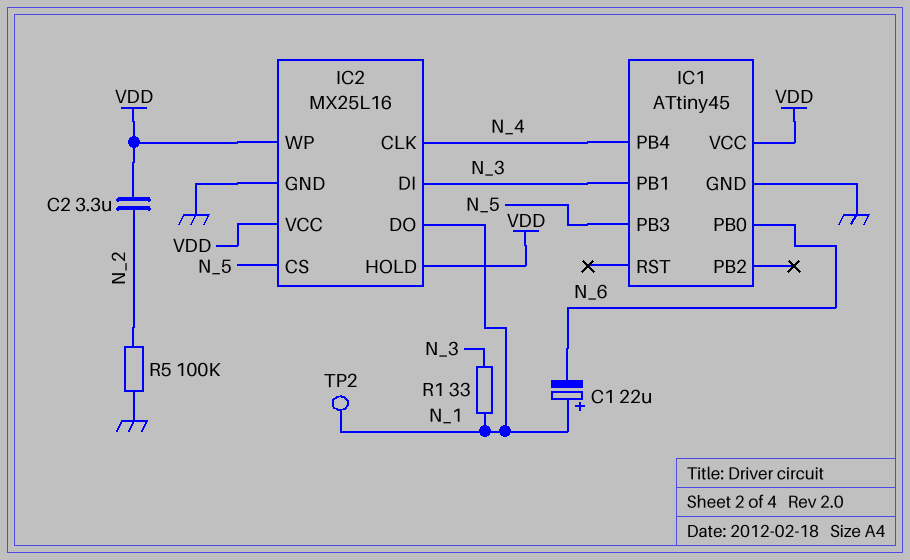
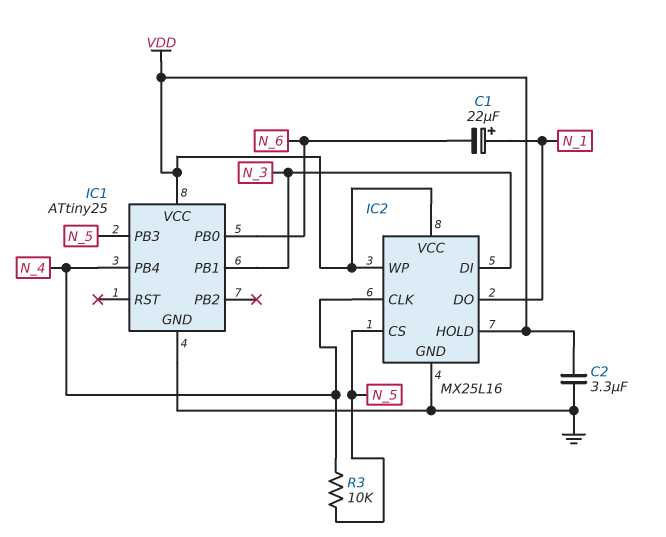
C2: 3.3uF (N_2, VDD) -> 3.3uF (GND, VDD)
IC1: ATtiny45 -> ATtiny25
R1: 33 (N_1, N_3) -> none
R3: none -> 10k (N_4, N_5)
R5: 100k (GND, N_2) -> none
TP2: test point (N_1) -> none

